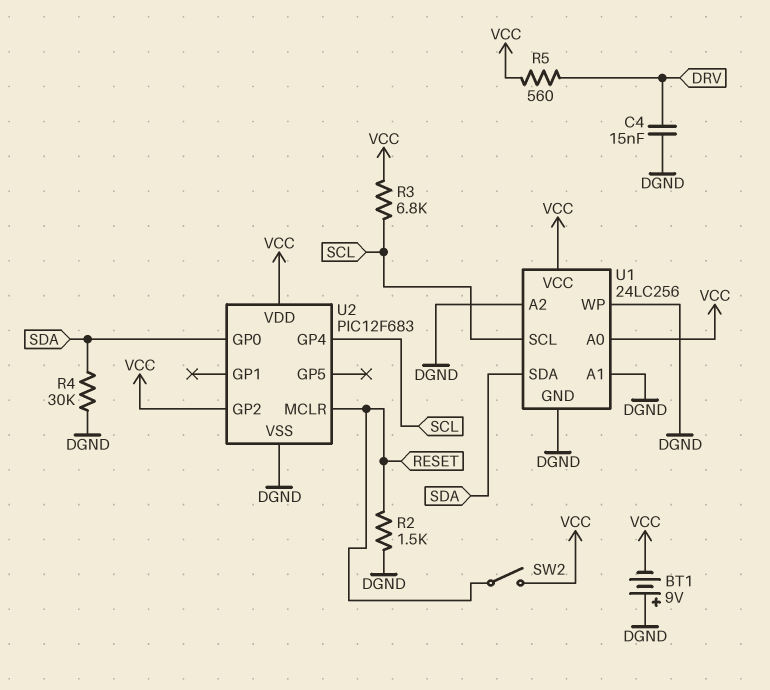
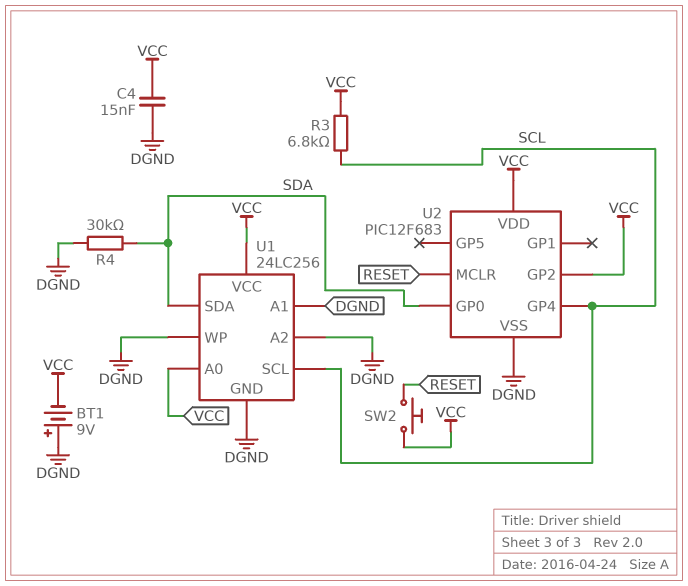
C4: 15nF (DGND, DRV) -> 15nF (DGND, VCC)
R2: 1.5k (DGND, RESET) -> none
R5: 560 (DRV, VCC) -> none
SW2: switch (RESET, VCC) -> button (RESET, VCC)

